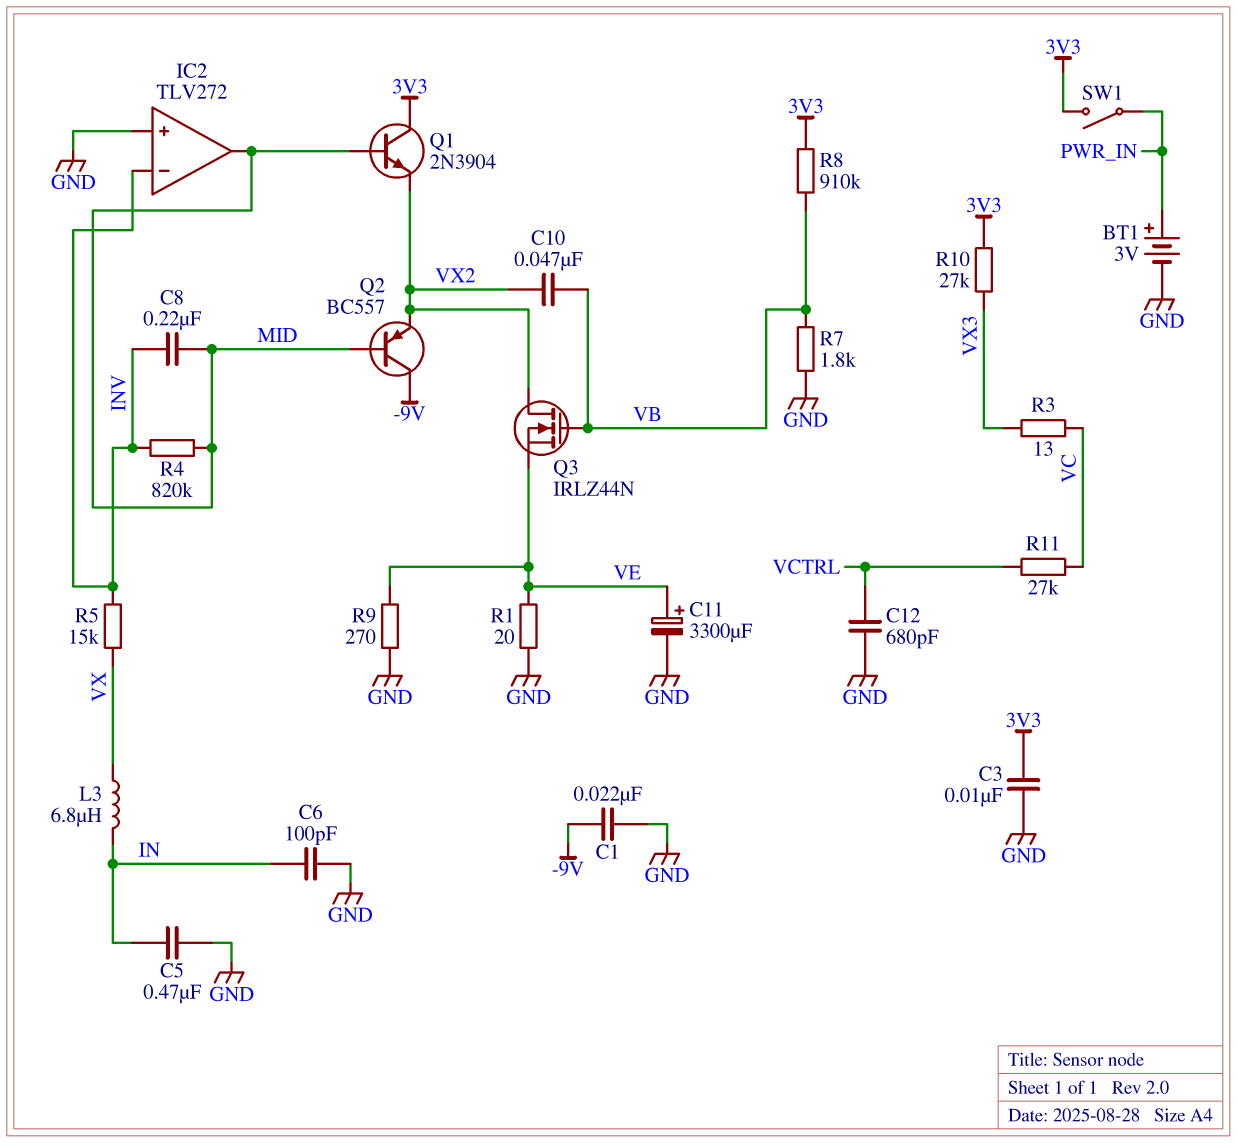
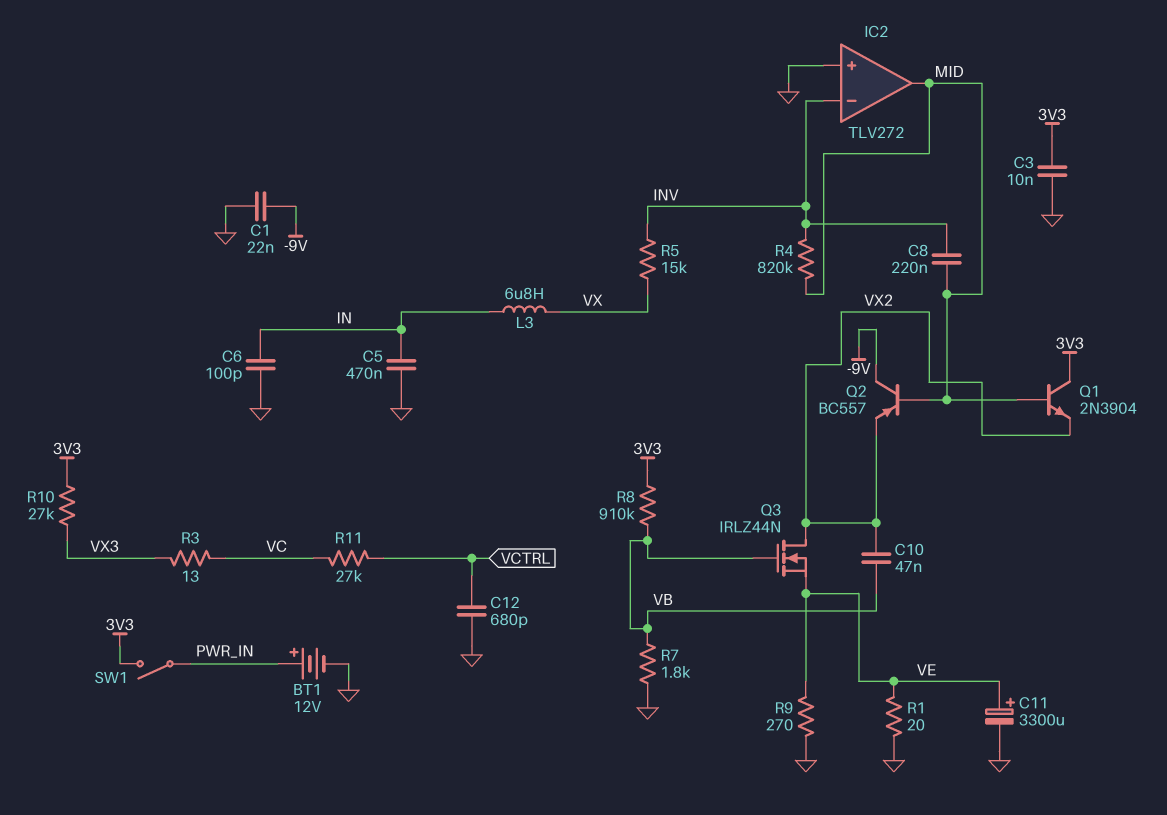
BT1: 3V (plus PWR_IN, minus GND) -> 12V (plus PWR_IN, minus GND)

